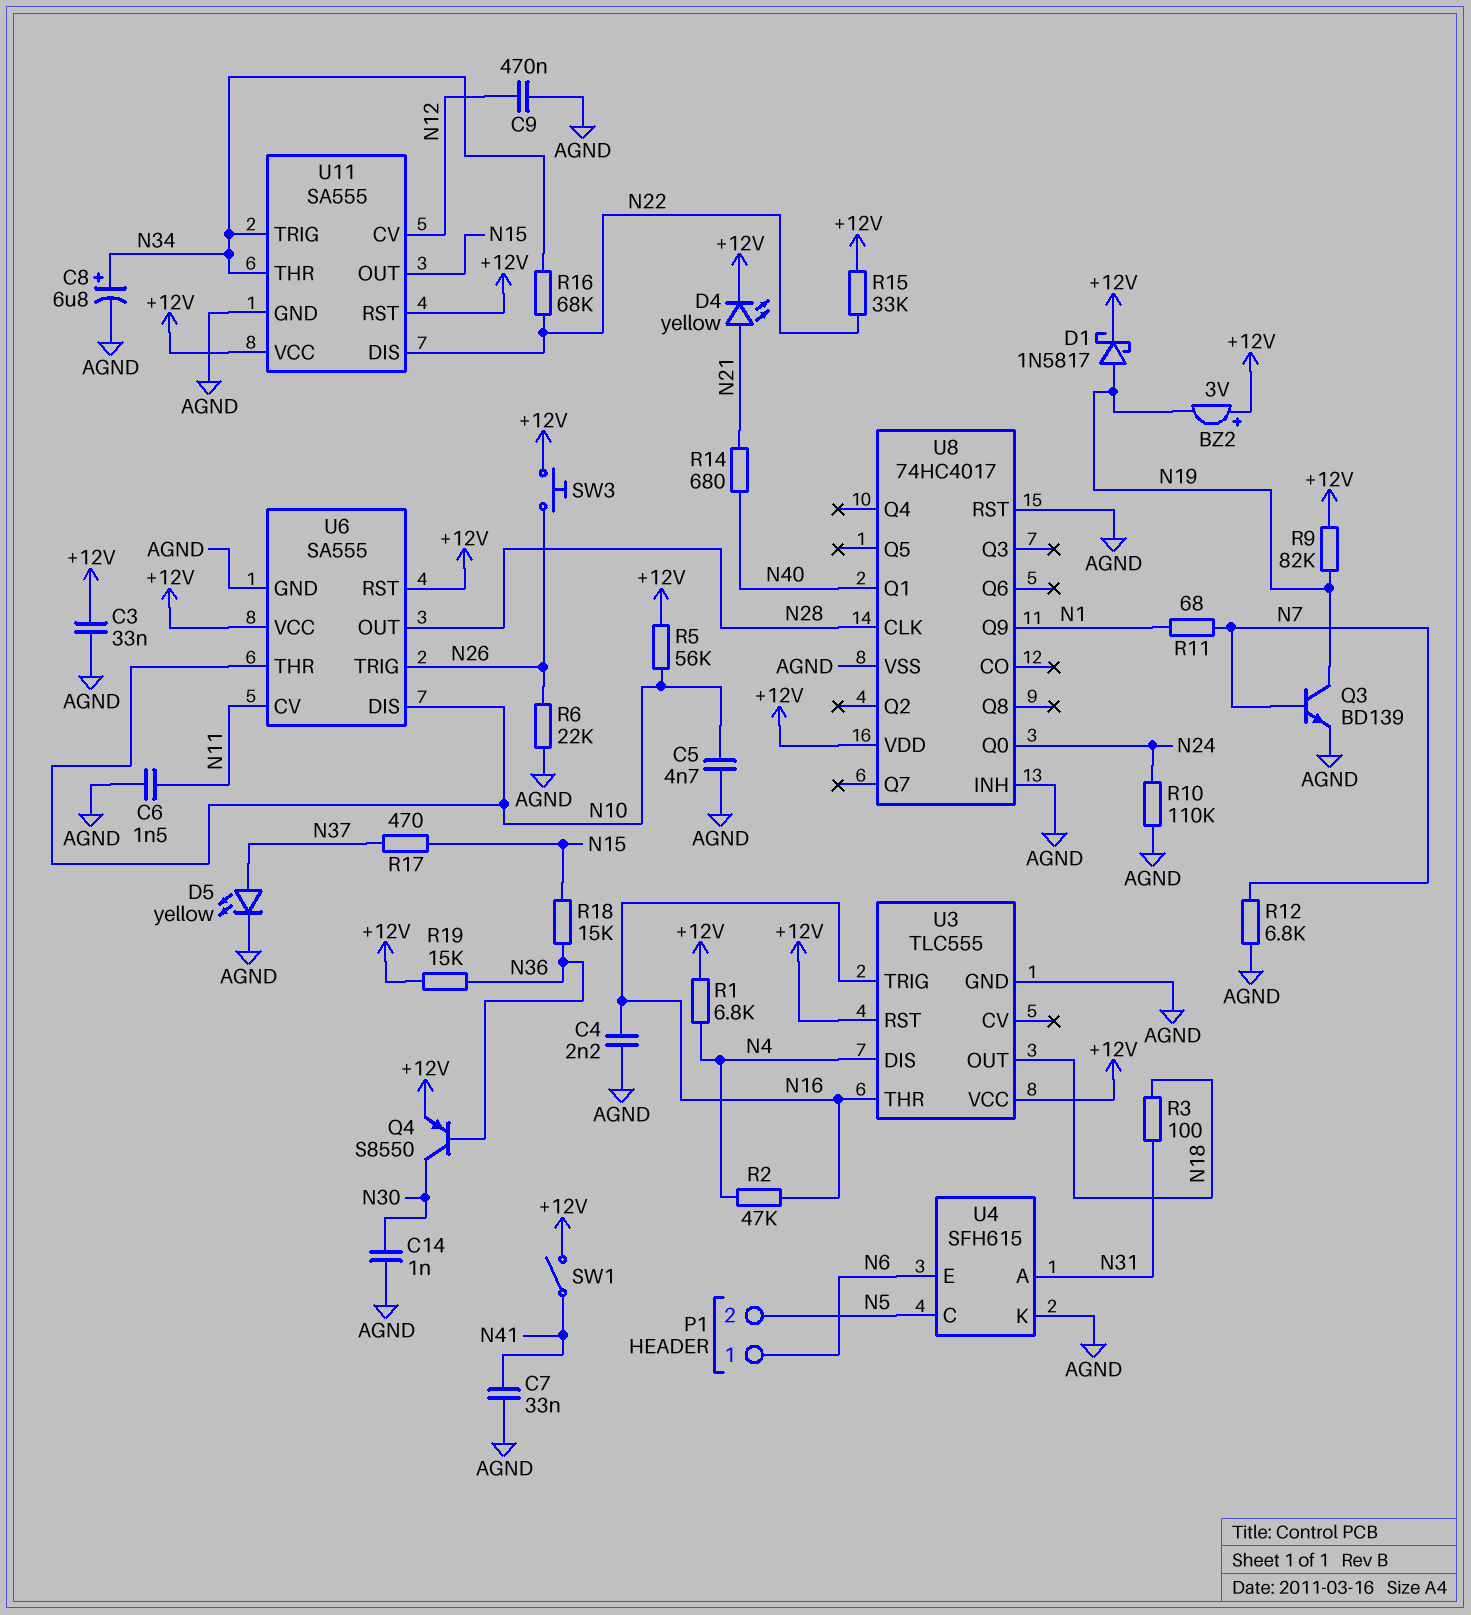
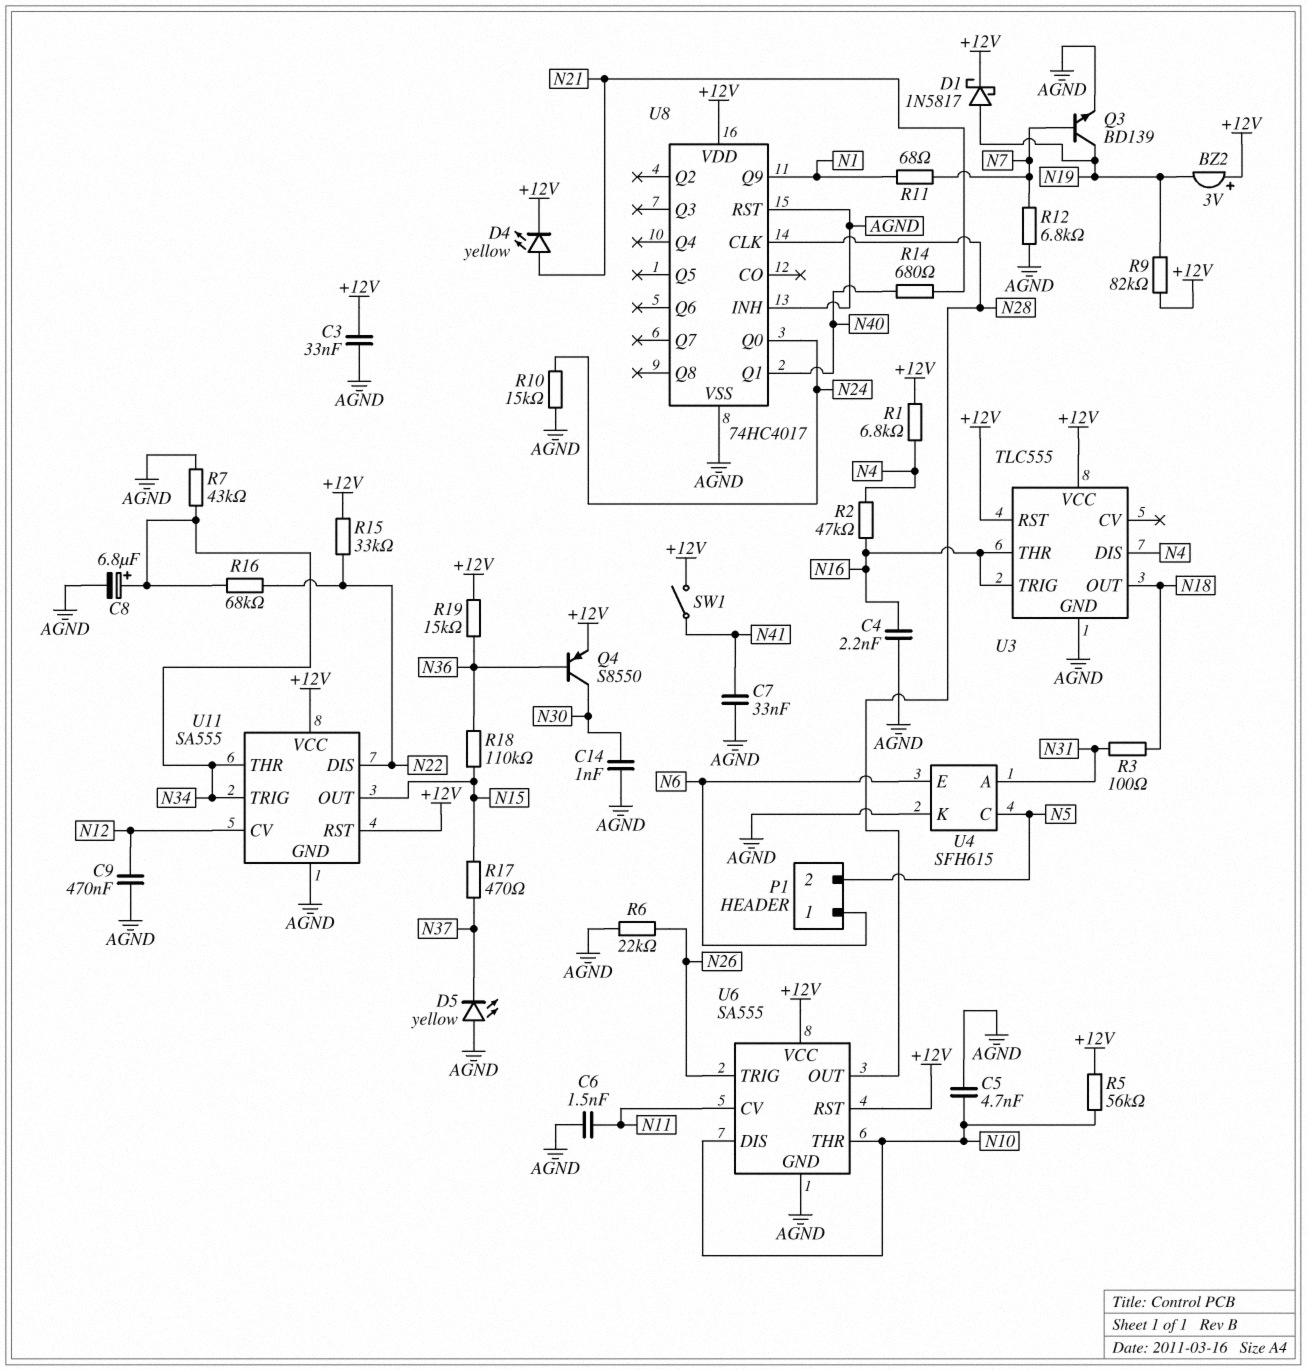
D5: LED yellow (A N37, K AGND) -> LED yellow (A AGND, K N37)
R7: none -> 43k (AGND, N34)
R10: 110k (AGND, N24) -> 15k (AGND, N24)
R18: 15k (N15, N36) -> 110k (N15, N36)
SW3: button (+12V, N26) -> none

